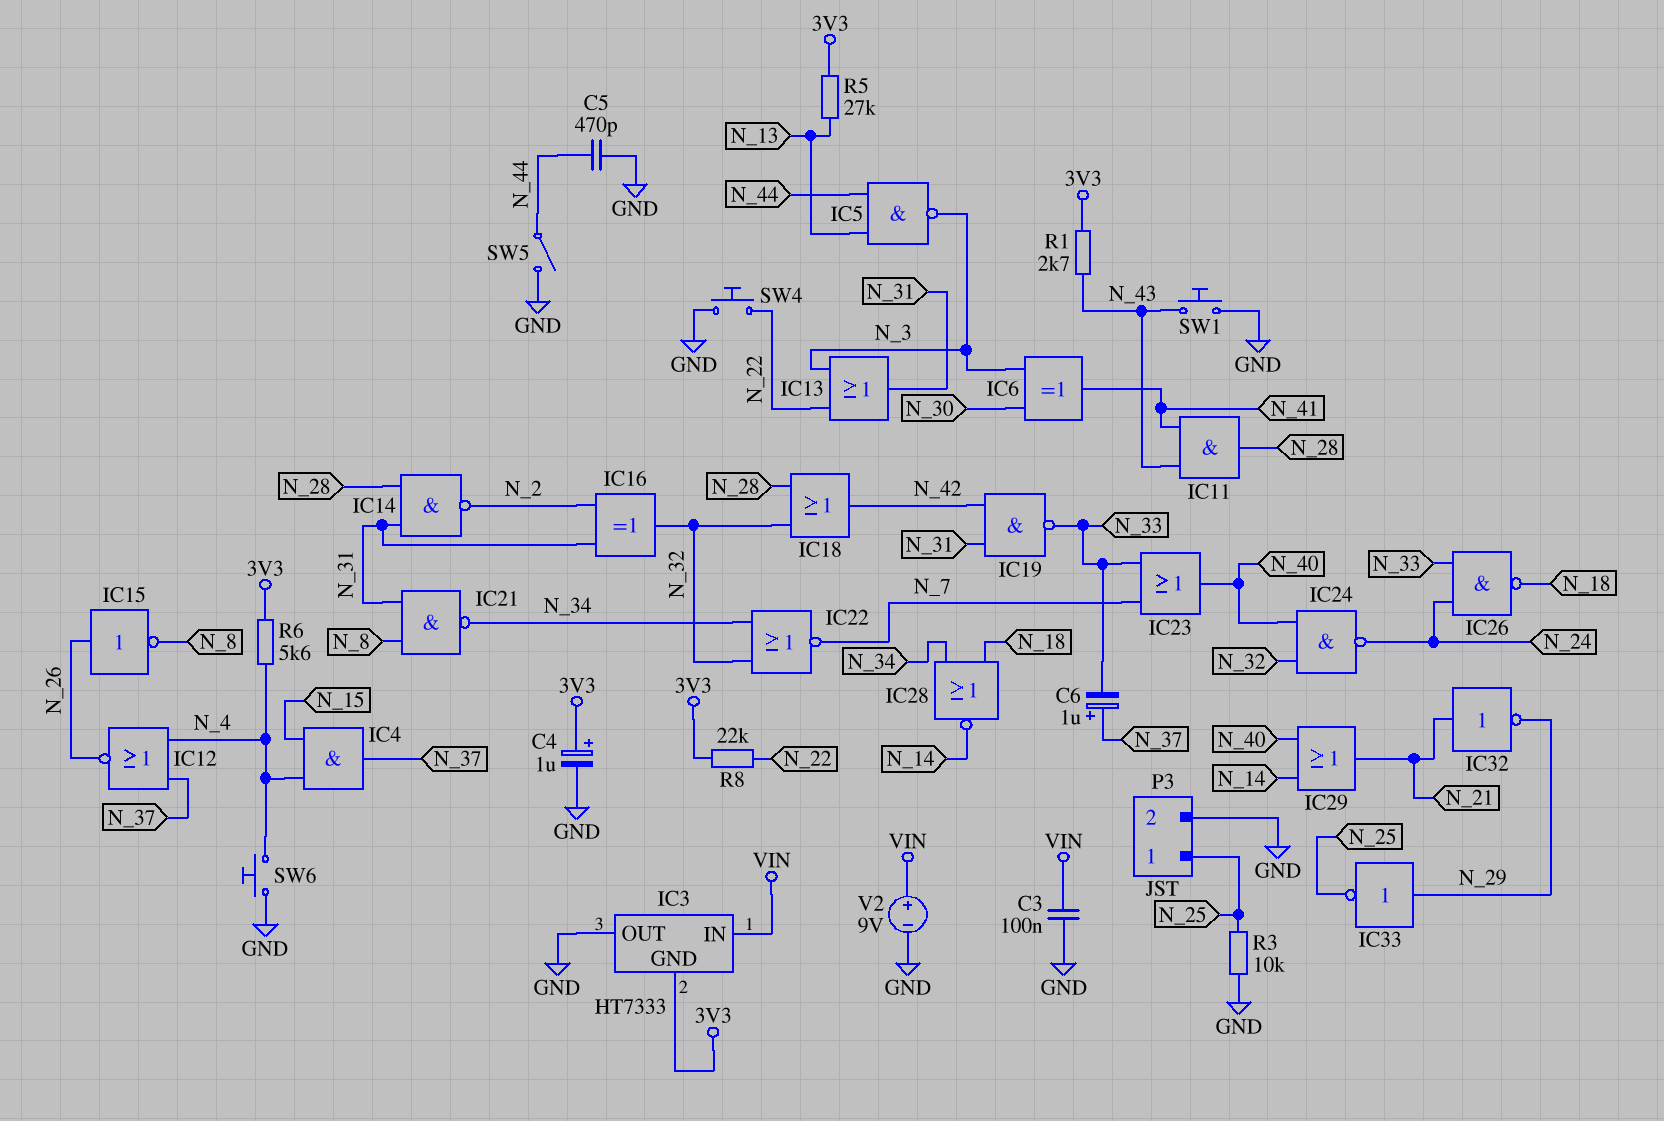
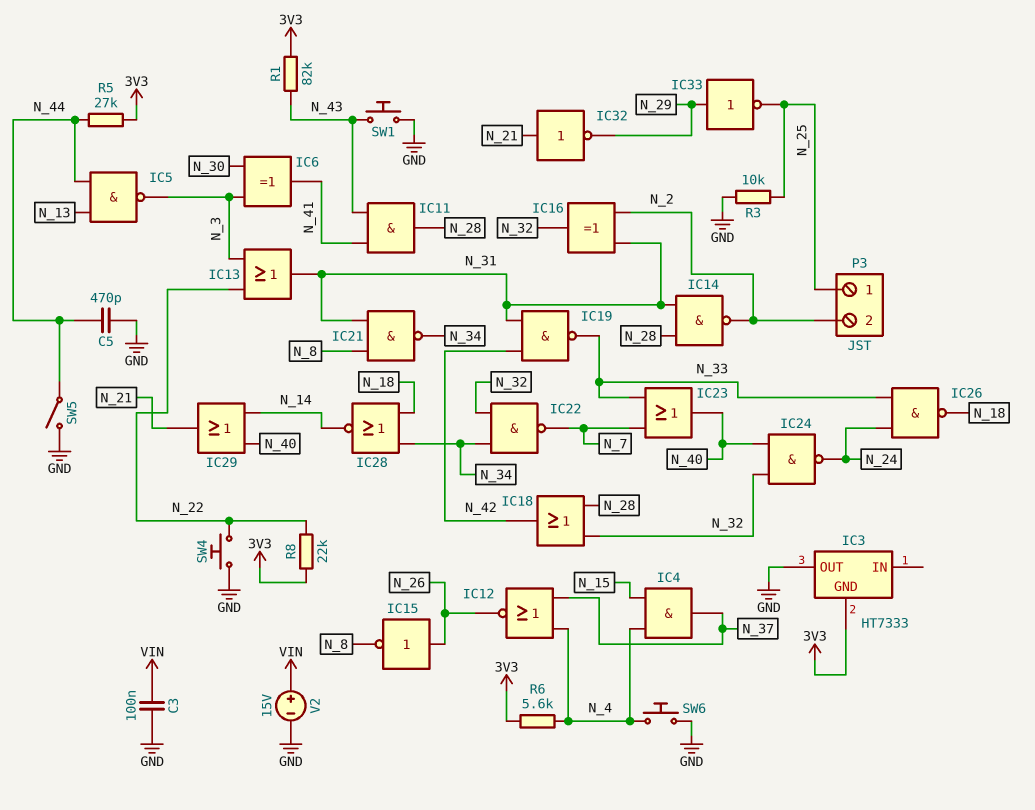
C4: 1uF (plus 3V3, minus GND) -> none
C6: 1uF (plus N_37, minus N_33) -> none
IC3 pin IN: VIN -> none
IC22: NOR (in N_32, in N_34, out N_7) -> NAND (in N_32, in N_34, out N_7)
P3 pin 2: GND -> N_2
R1: 2.7k (3V3, N_43) -> 82k (3V3, N_43)
R5: 27k (3V3, N_13) -> 27k (3V3, N_44)
V2: 9V (plus VIN, minus GND) -> 15V (plus VIN, minus GND)

